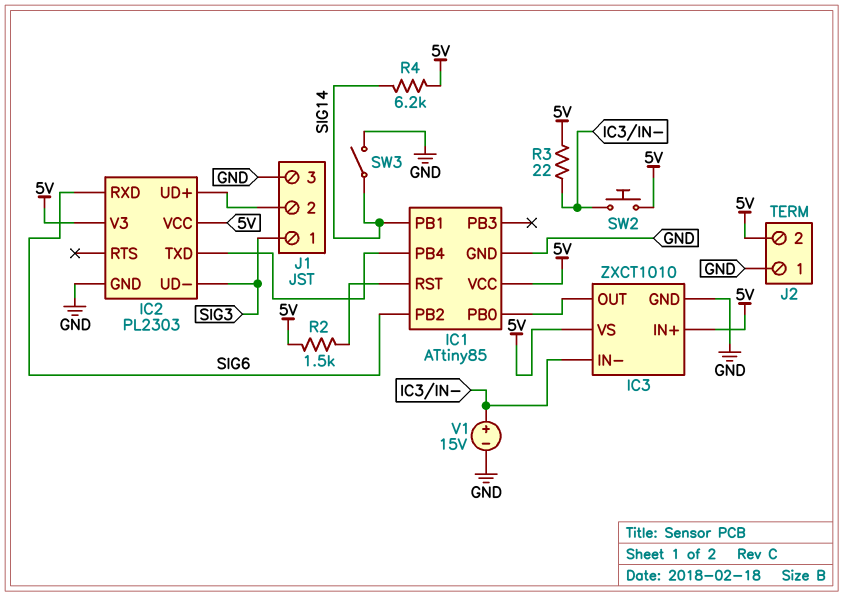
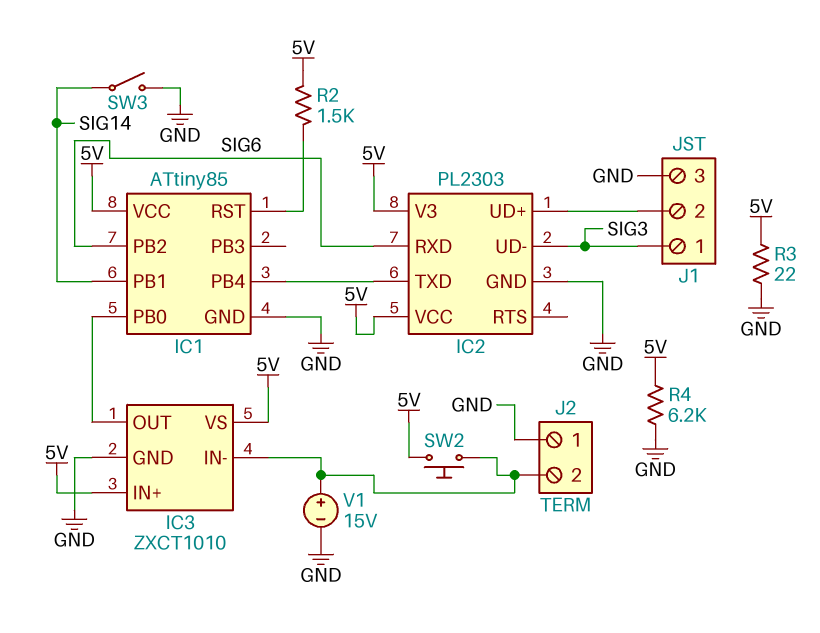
J2 pin 2: 5V -> IC3/IN-
R3: 22 (5V, IC3/IN-) -> 22 (5V, GND)
R4: 6.2k (5V, SIG14) -> 6.2k (5V, GND)

